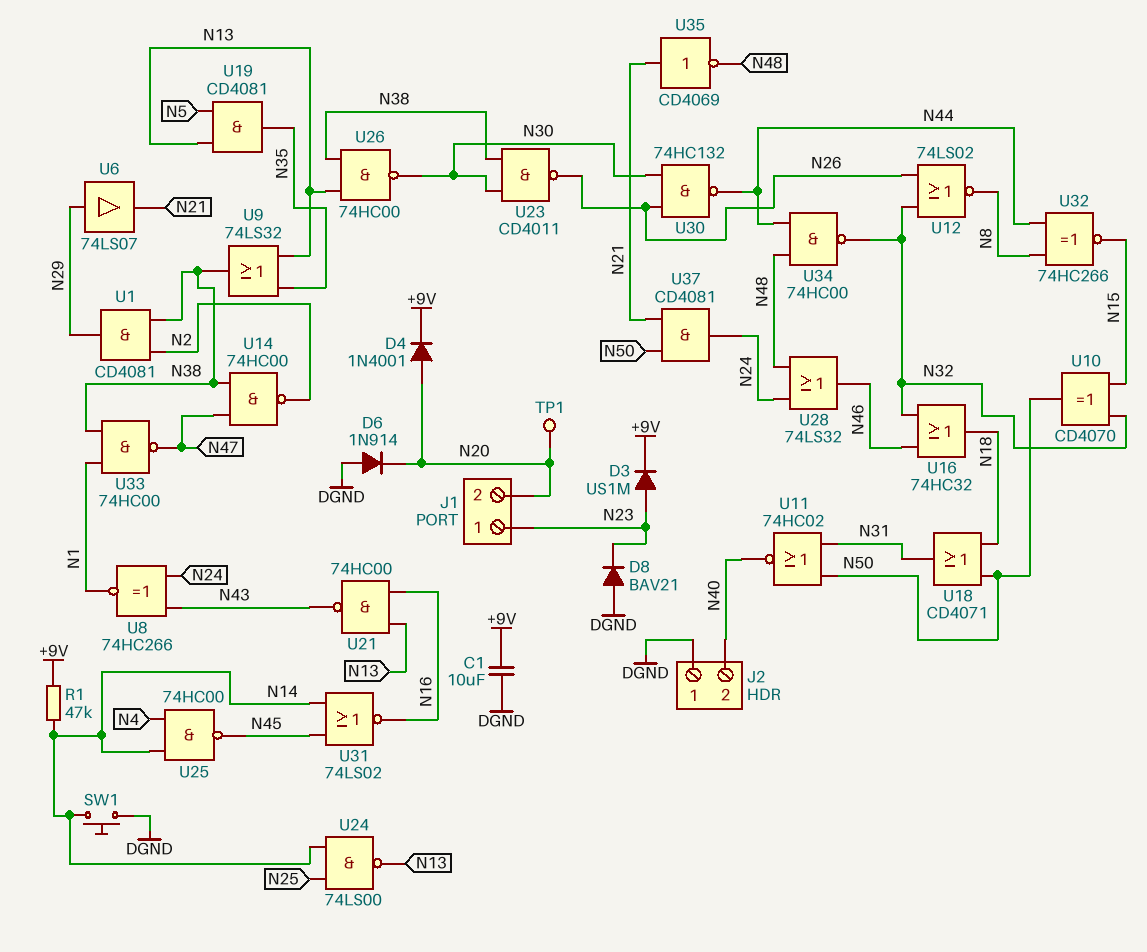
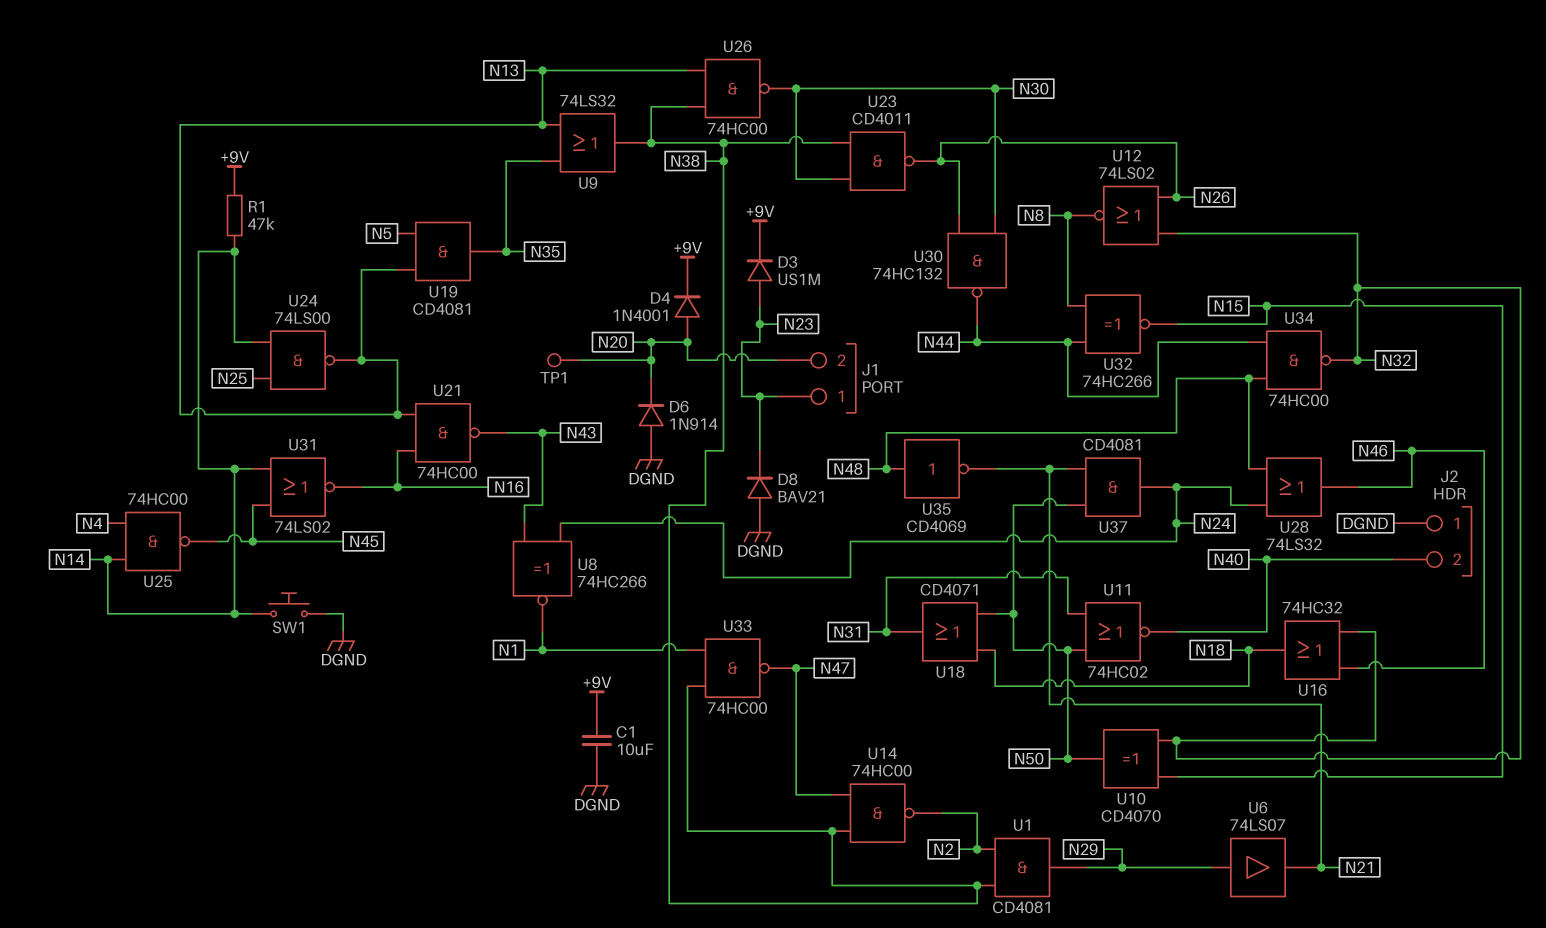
U35: NOT CD4069 (in N21, out N48) -> NOT CD4069 (in N48, out N21)

